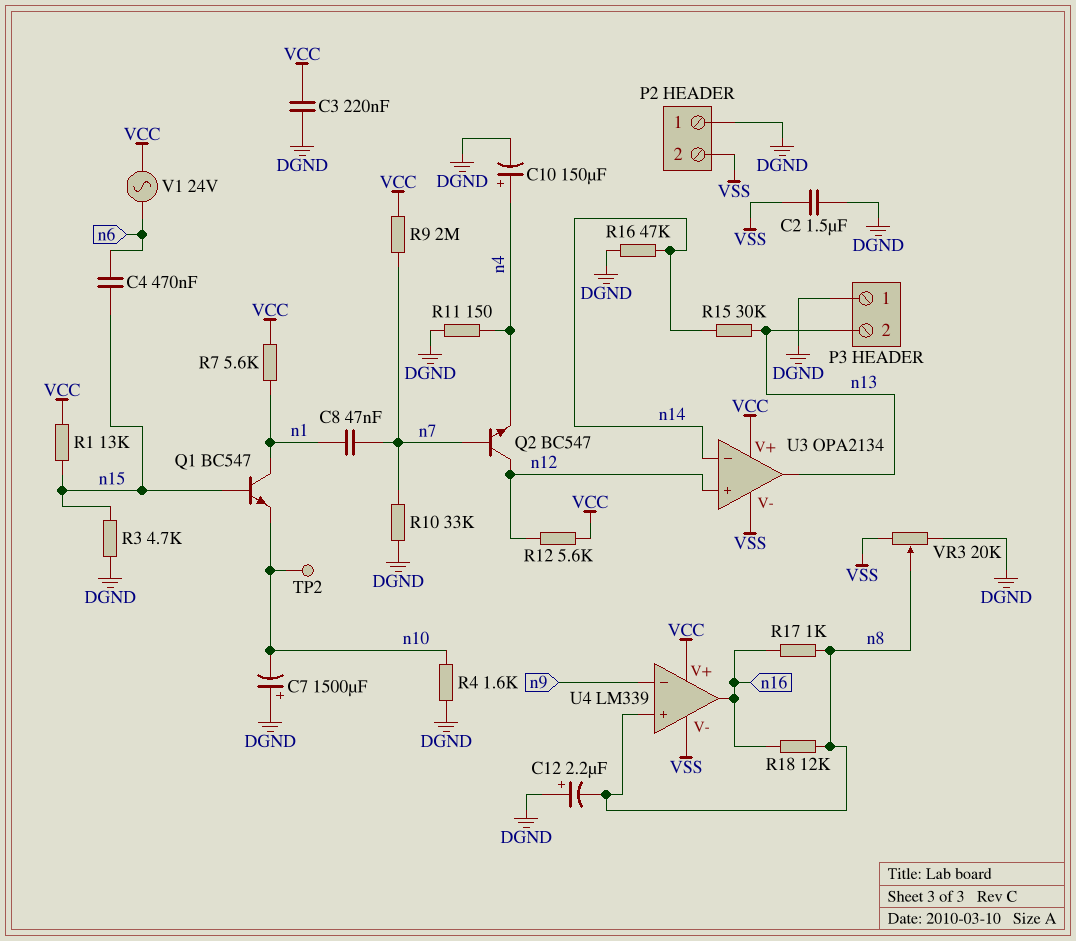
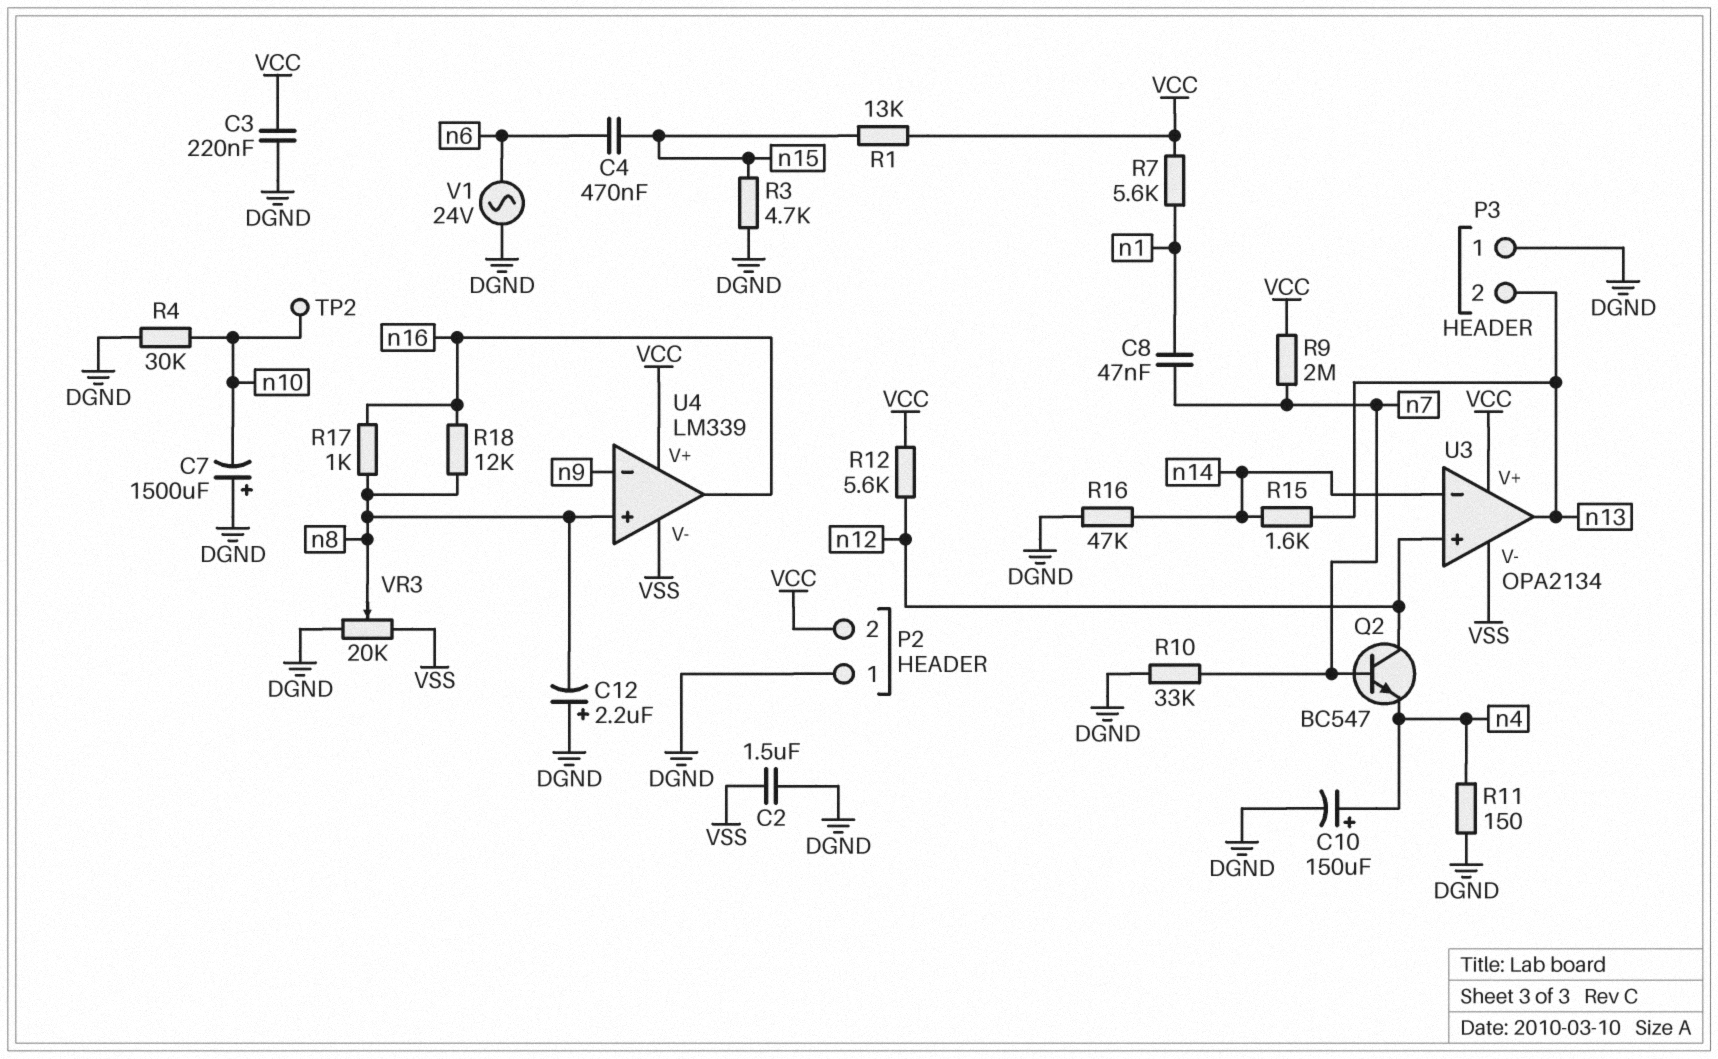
P2 pin 2: VSS -> VCC
Q1: NPN BC547 (B n15, C n1, E n10) -> none
R4: 1.6k (DGND, n10) -> 30k (DGND, n10)
R15: 30k (n13, n14) -> 1.6k (n13, n14)
V1: AC 24V (VCC, n6) -> AC 24V (DGND, n6)

